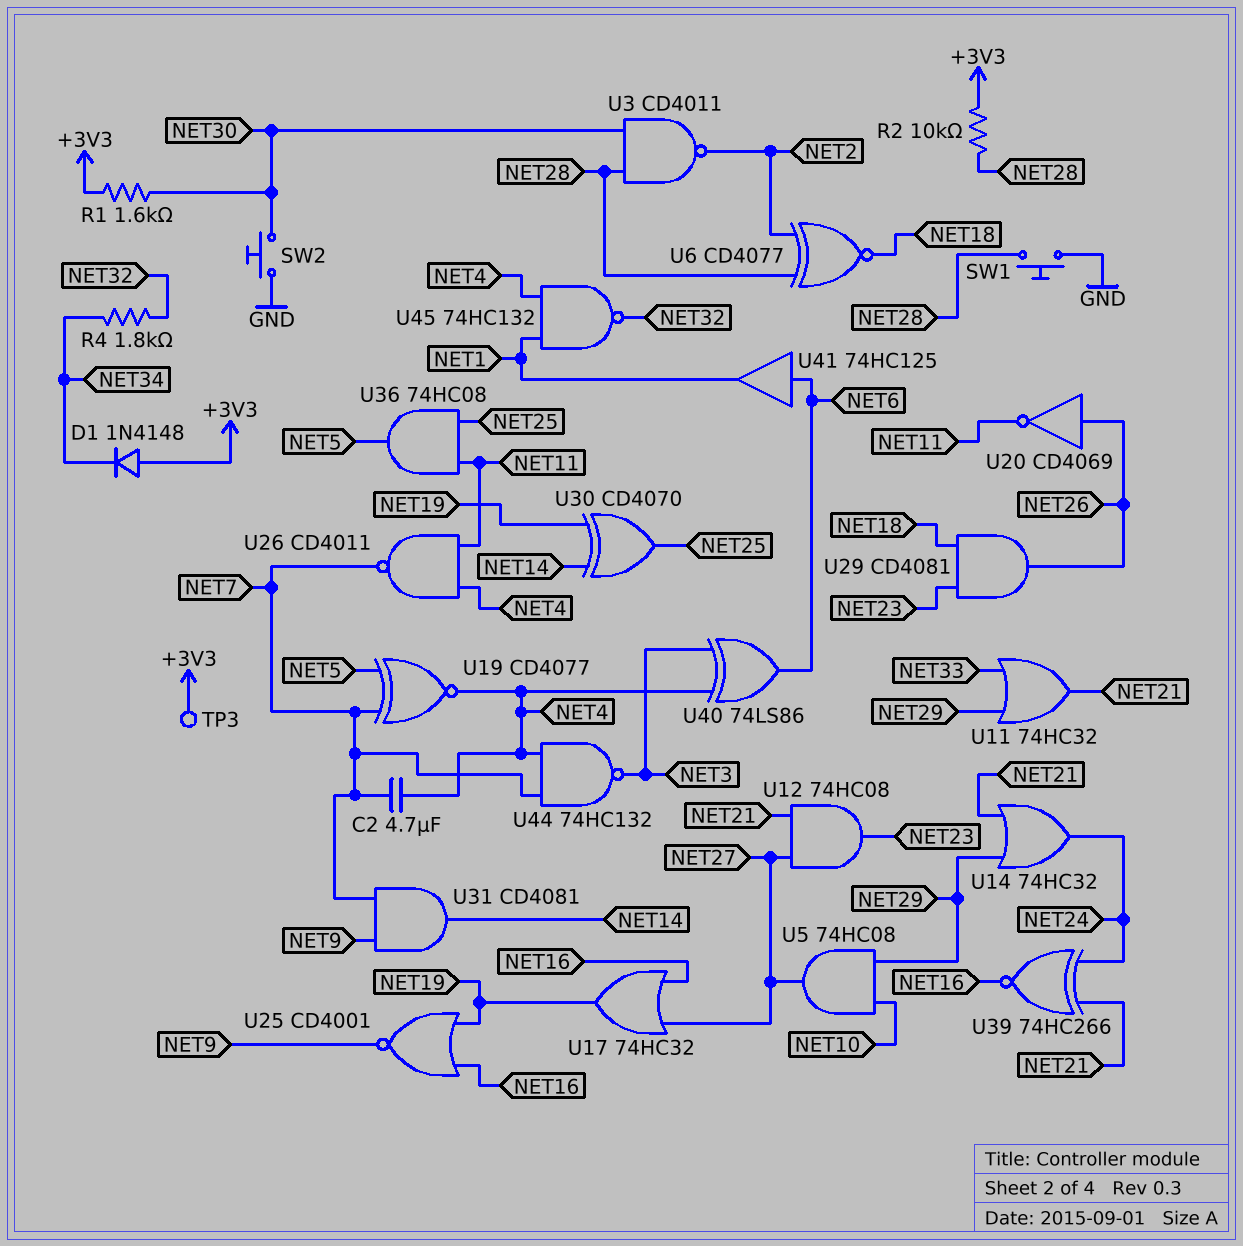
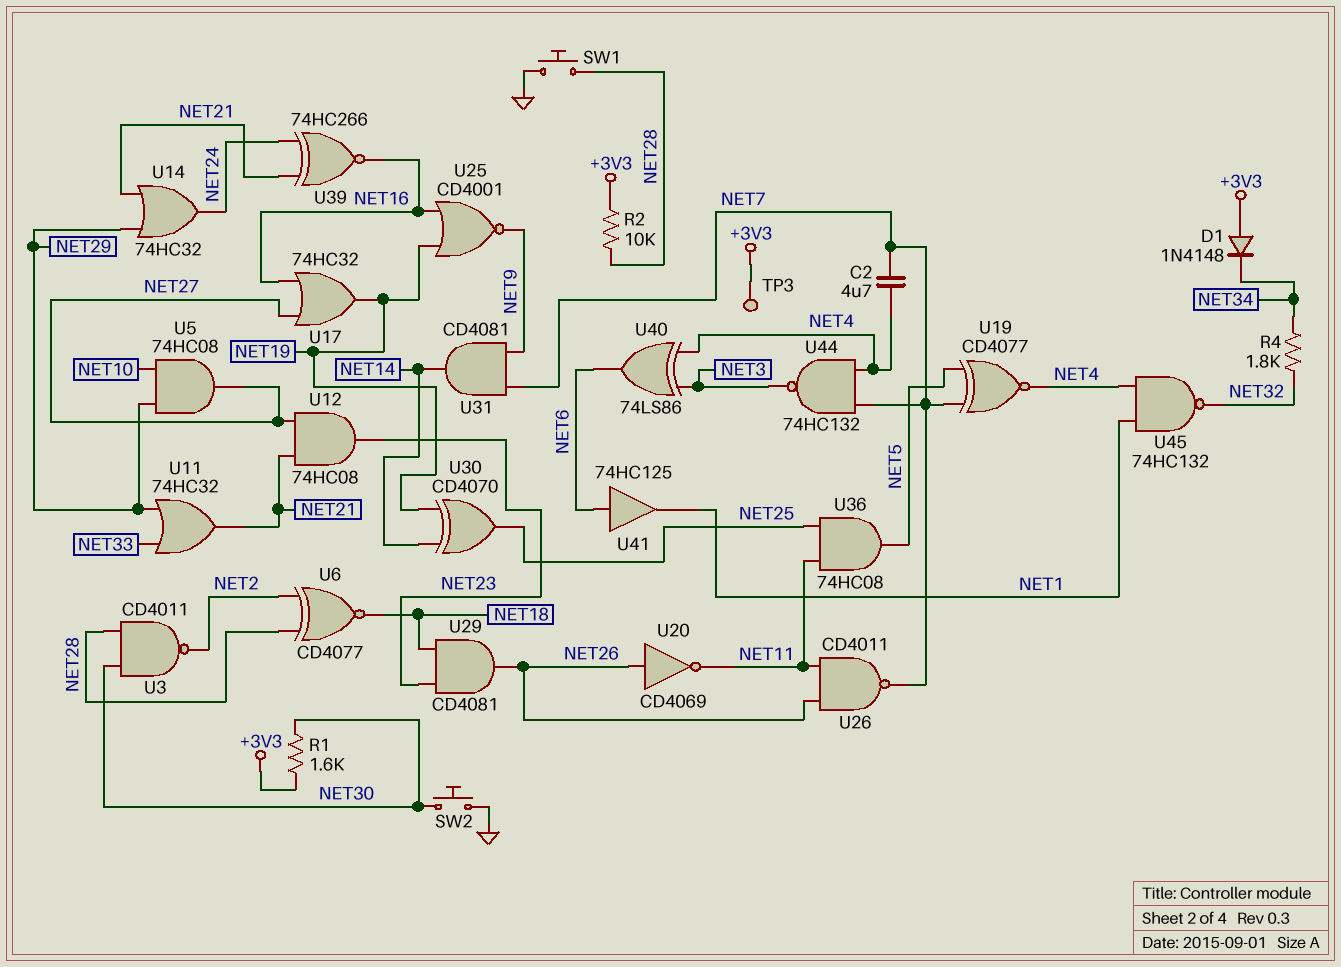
U26: NAND CD4011 (in NET4, in NET11, out NET7) -> NAND CD4011 (in NET11, in NET26, out NET7)

